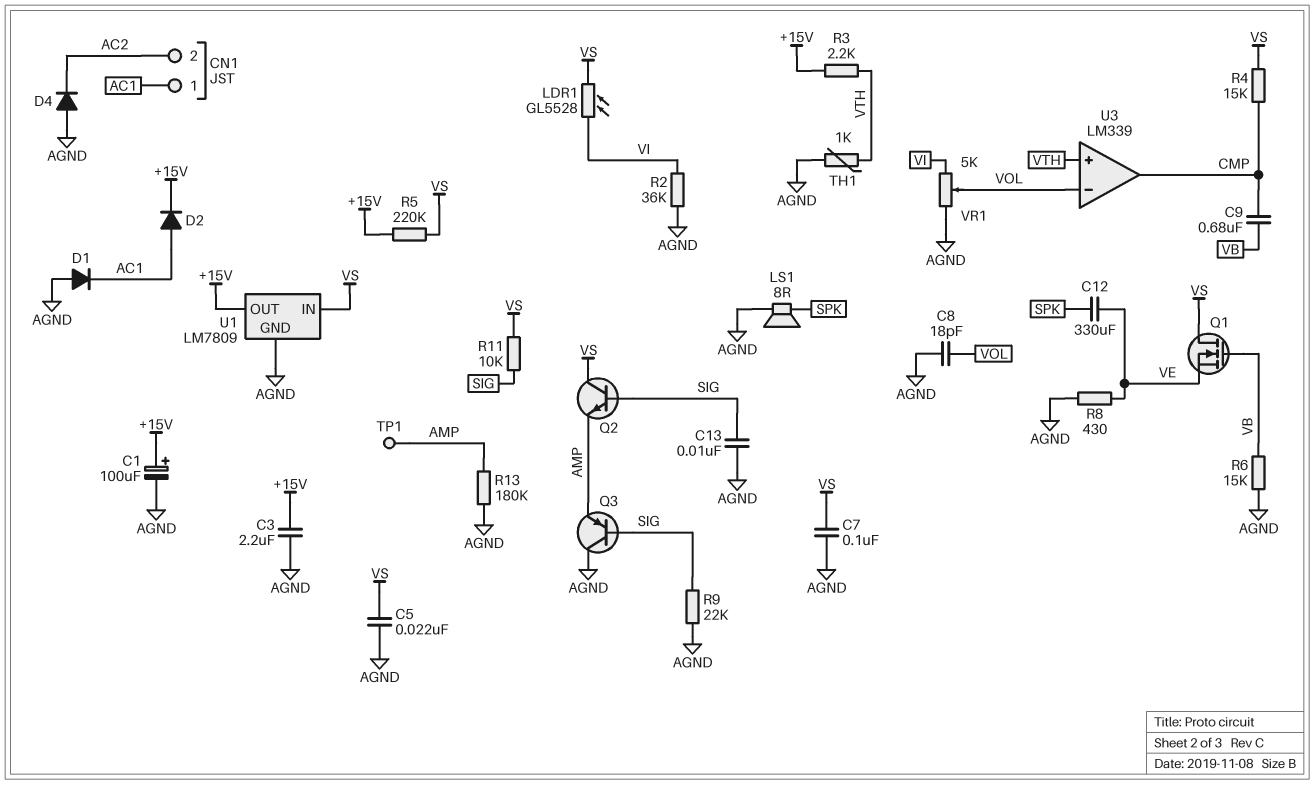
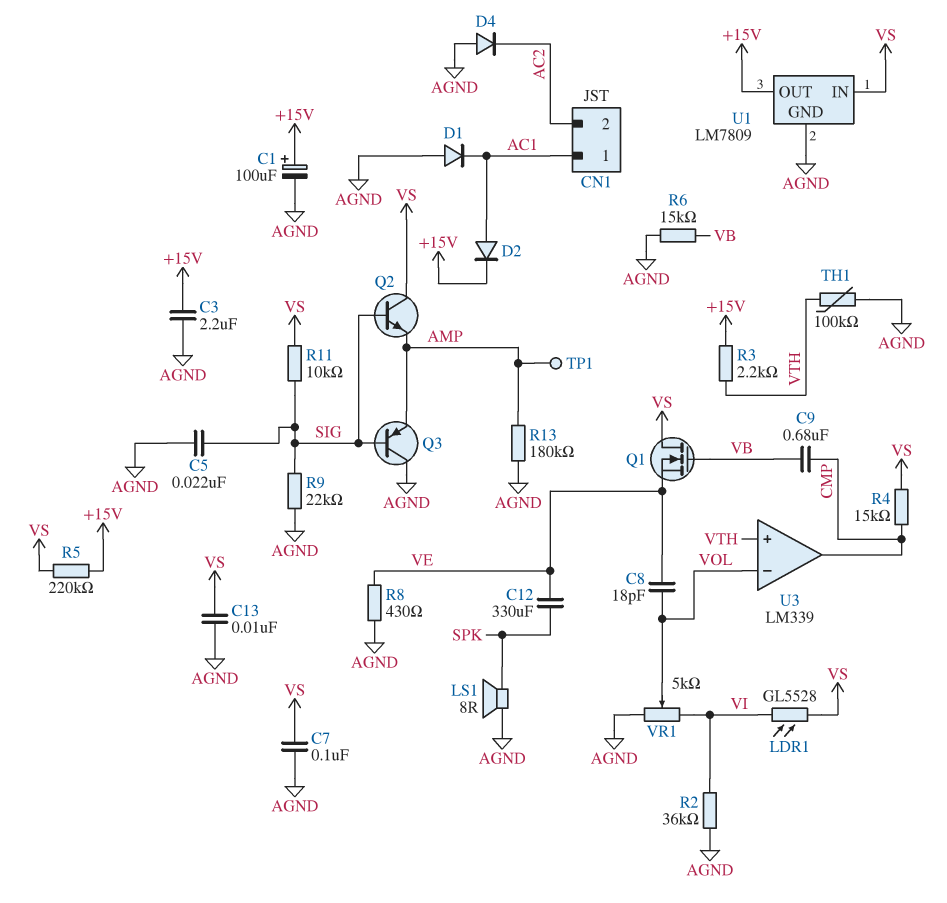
C5: 22nF (AGND, VS) -> 22nF (AGND, SIG)
C8: 18pF (AGND, VOL) -> 18pF (VE, VOL)
C13: 10nF (AGND, SIG) -> 10nF (AGND, VS)
TH1: 1k (AGND, VTH) -> 100k (AGND, VTH)

